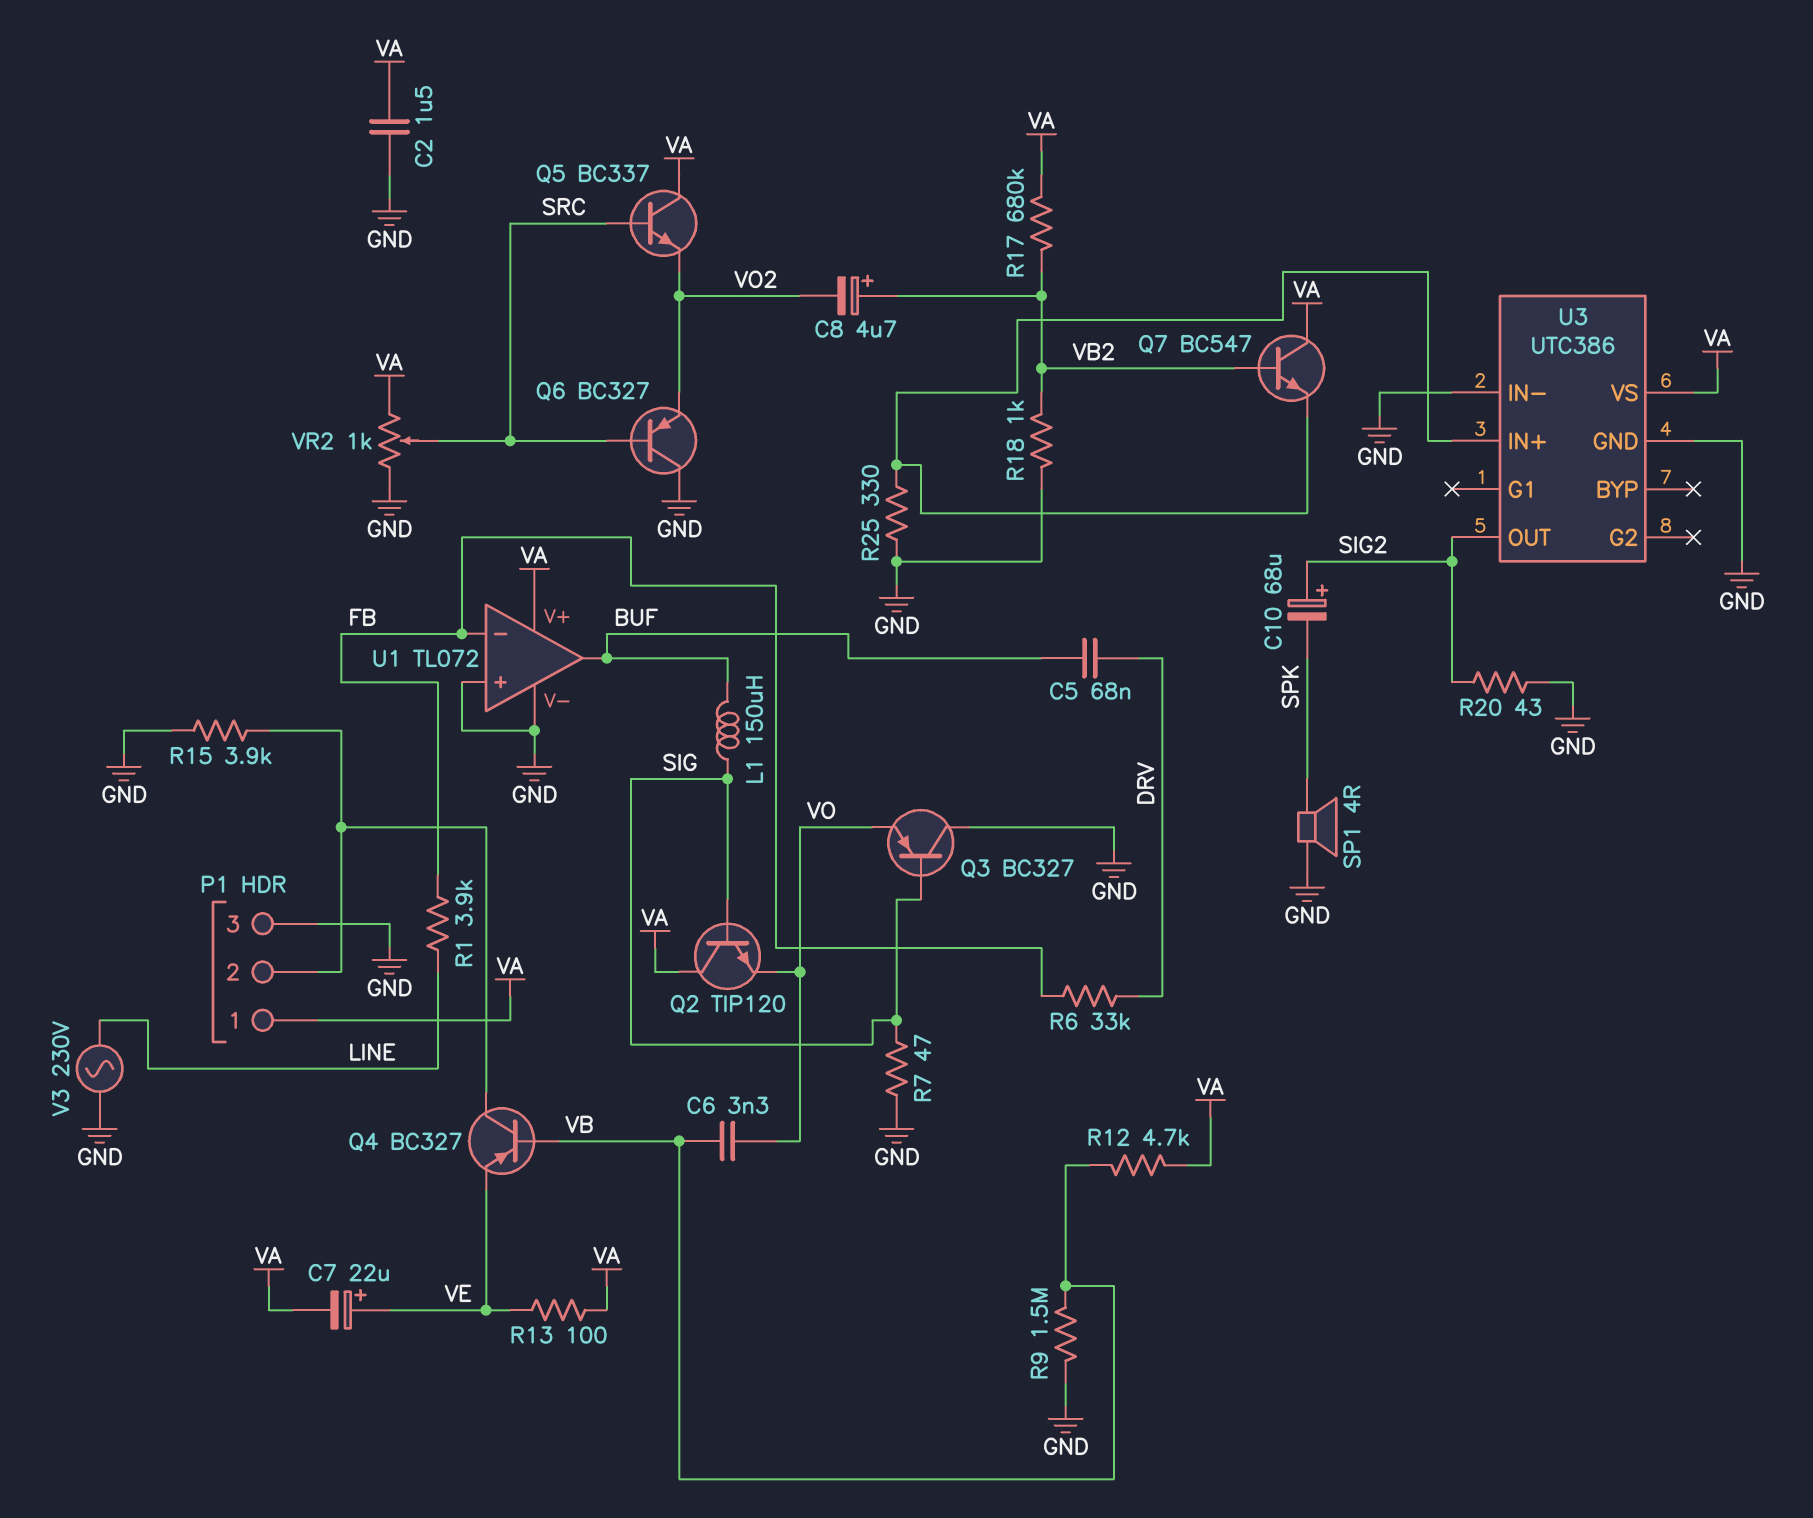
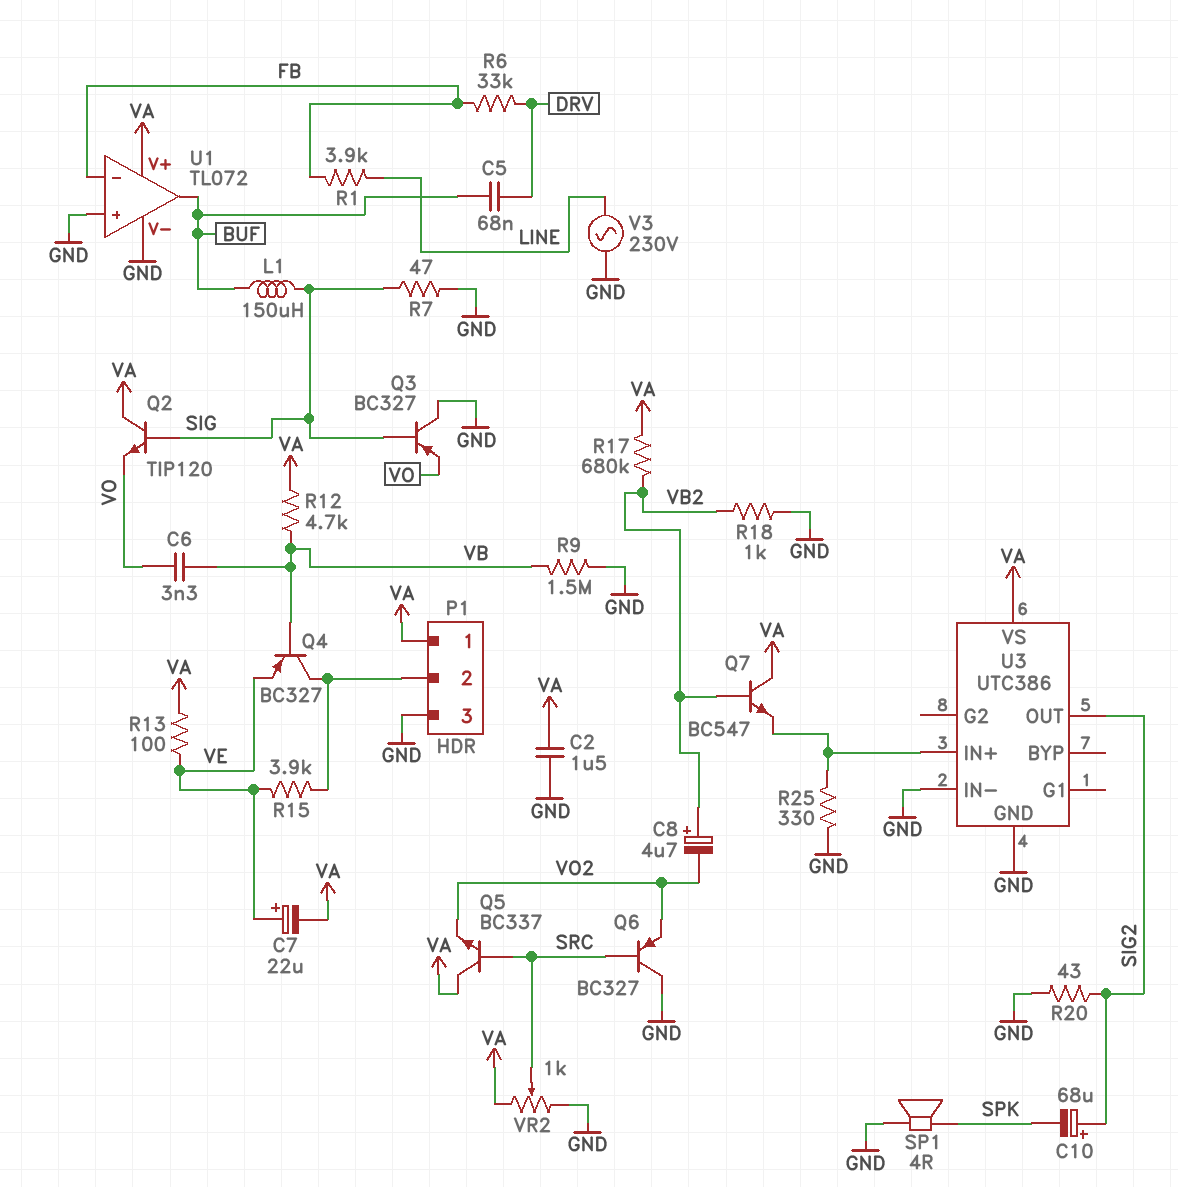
R15: 3.9k (GND, P1/2) -> 3.9k (P1/2, VE)

